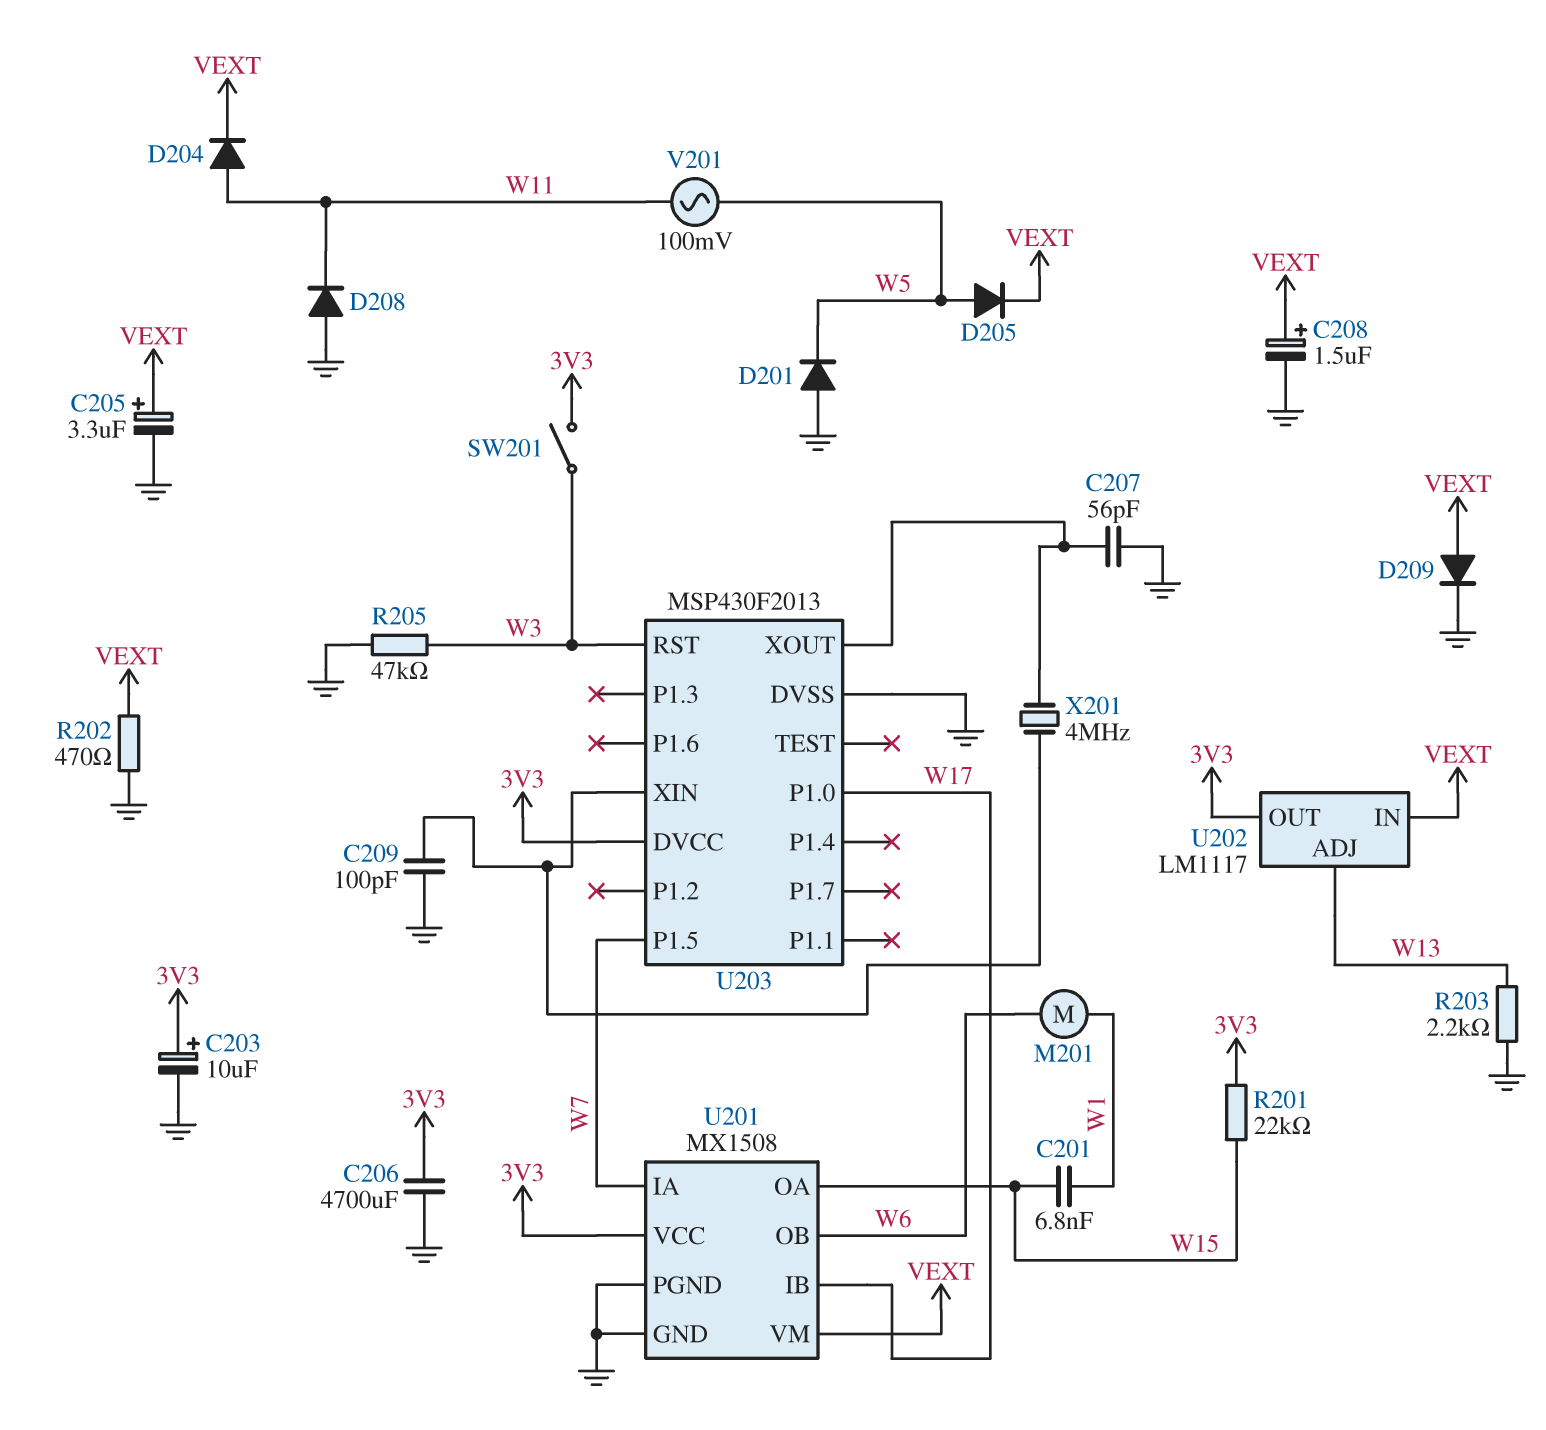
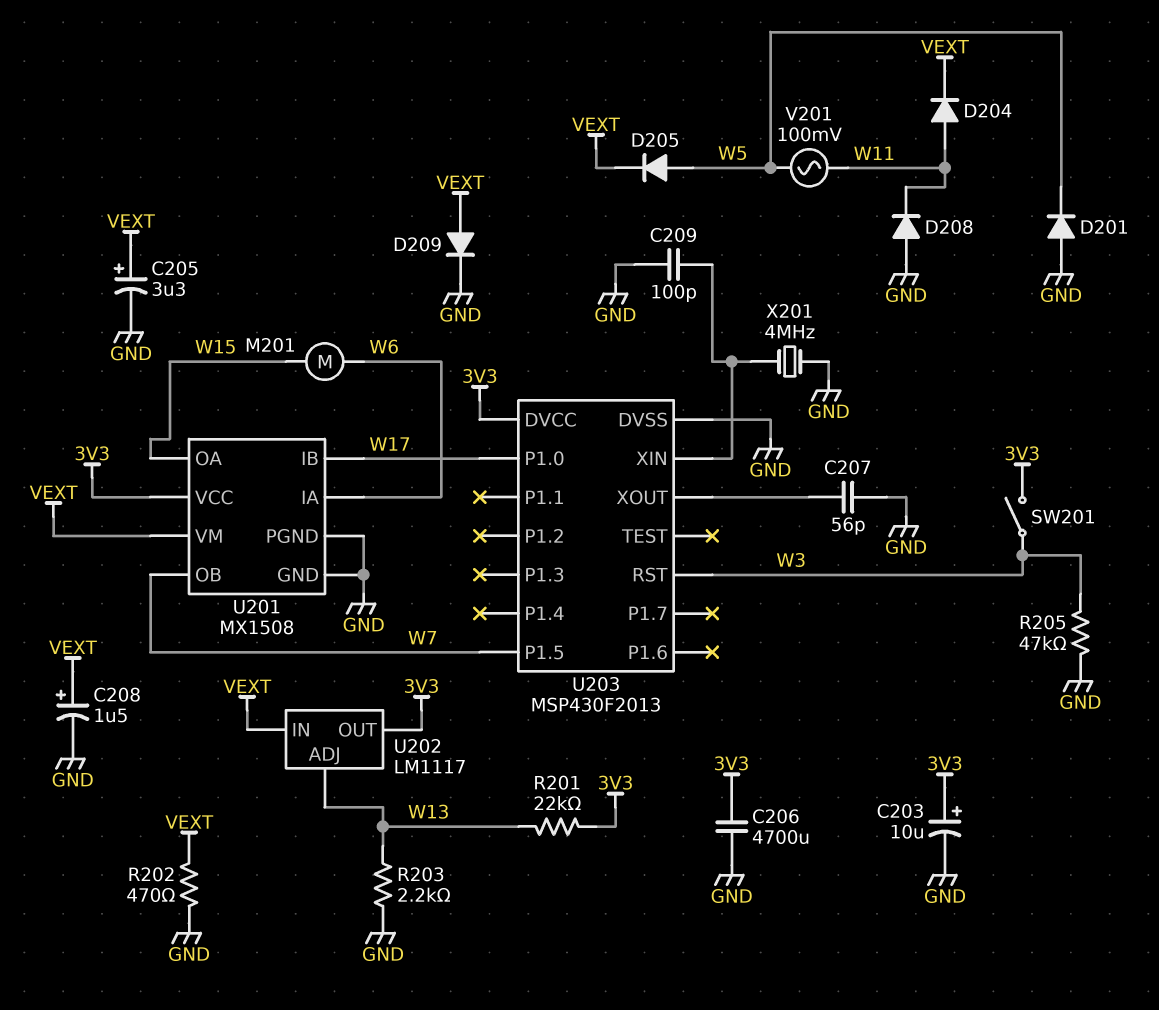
C201: 6.8nF (W1, W15) -> none
M201: motor (W1, W6) -> motor (W6, W15)
R201: 22k (3V3, W15) -> 22k (3V3, W13)
U201 pin IA: W7 -> W6
U201 pin OB: W6 -> W7
X201: 4MHz (U203/XIN, U203/XOUT) -> 4MHz (GND, U203/XIN)

